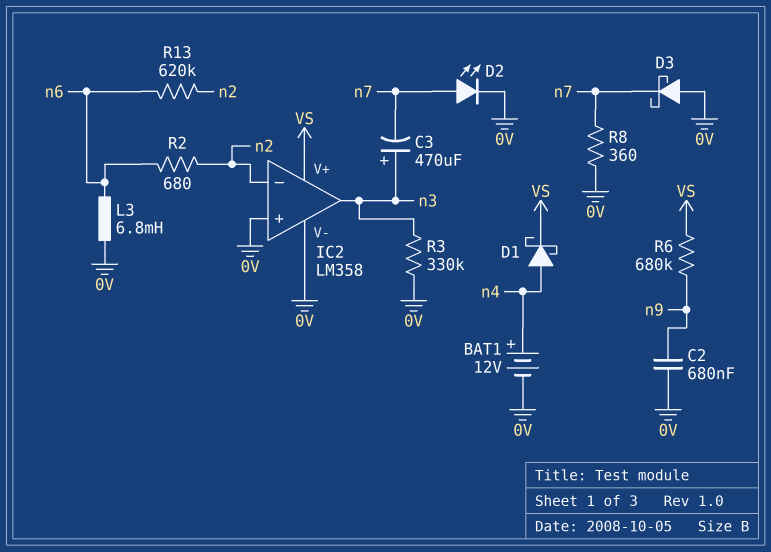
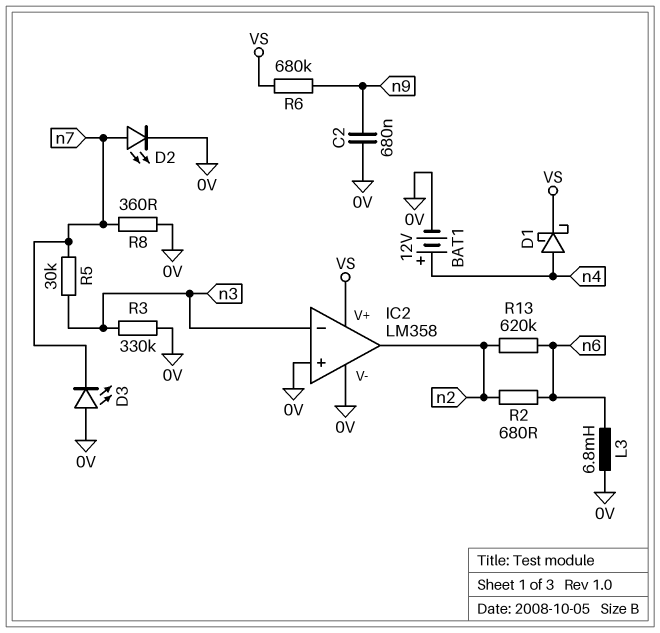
C3: 470uF (plus n3, minus n7) -> none
D3: schottky (A 0V, K n7) -> LED (A 0V, K n7)
IC2 pin in-: n2 -> n3
IC2 pin out: n3 -> n2
R5: none -> 30k (n3, n7)

